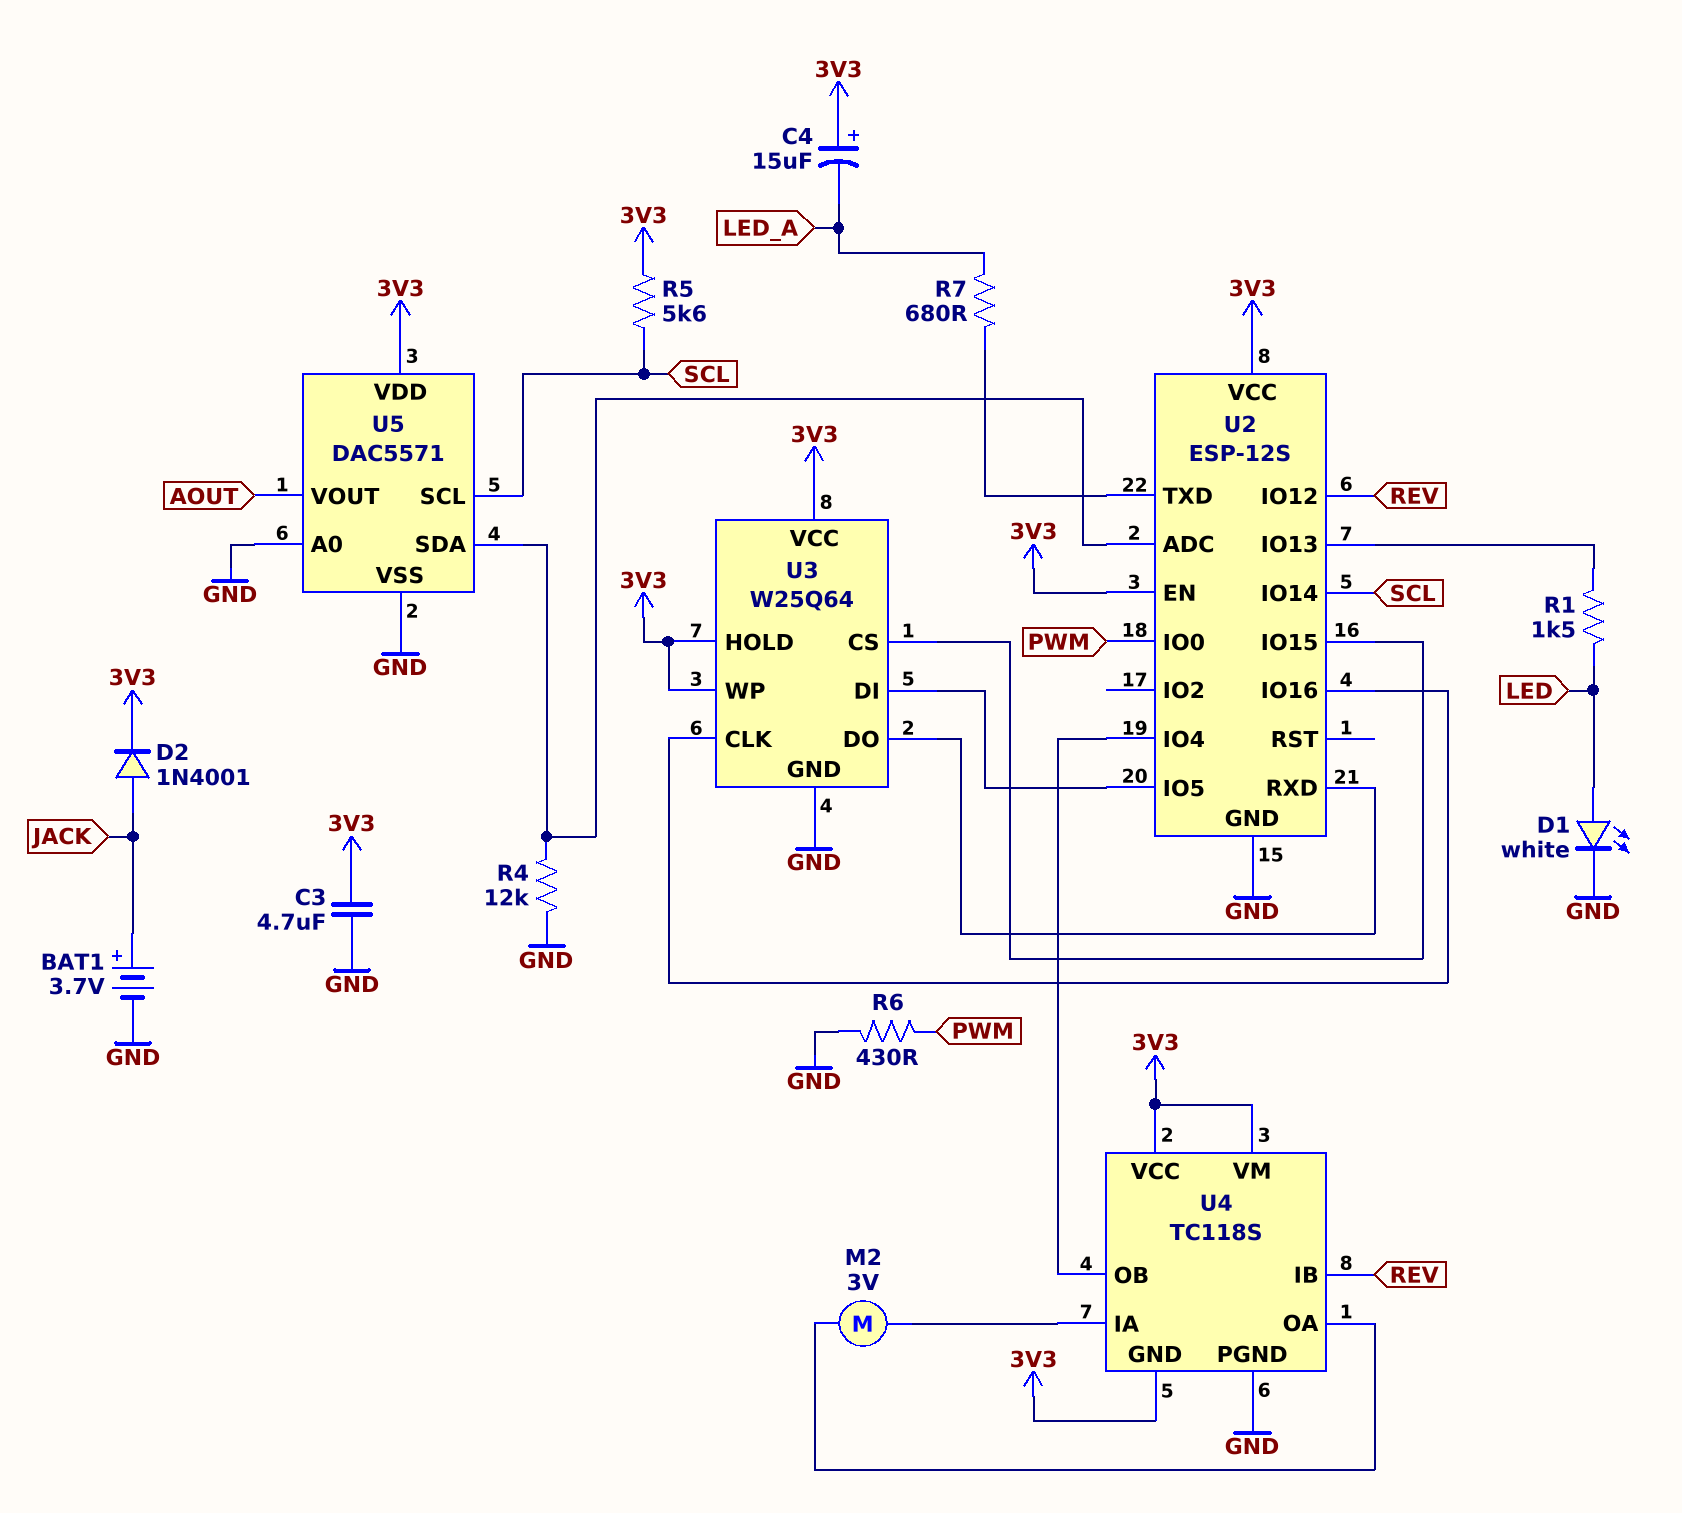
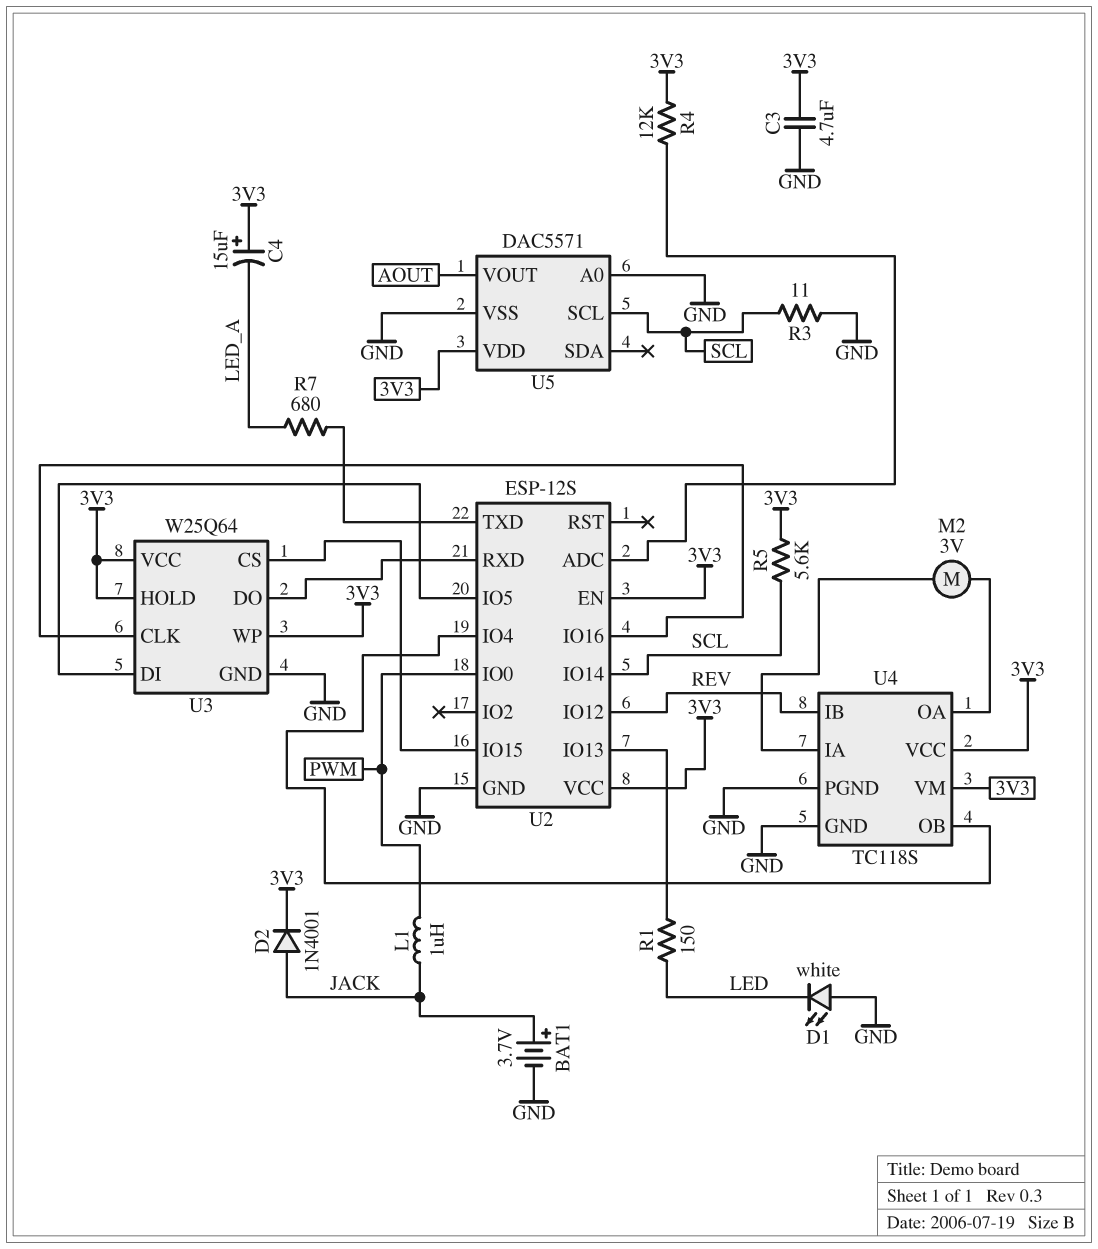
D1: LED white (A LED, K GND) -> LED white (A GND, K LED)
L1: none -> 1uH (JACK, PWM)
R1: 1.5k (LED, U2/IO13) -> 150 (LED, U2/IO13)
R3: none -> 11 (GND, SCL)
R4: 12k (GND, U2/ADC) -> 12k (3V3, U2/ADC)
R6: 430 (GND, PWM) -> none
U4 pin GND: 3V3 -> GND
U5 pin SDA: U2/ADC -> none

